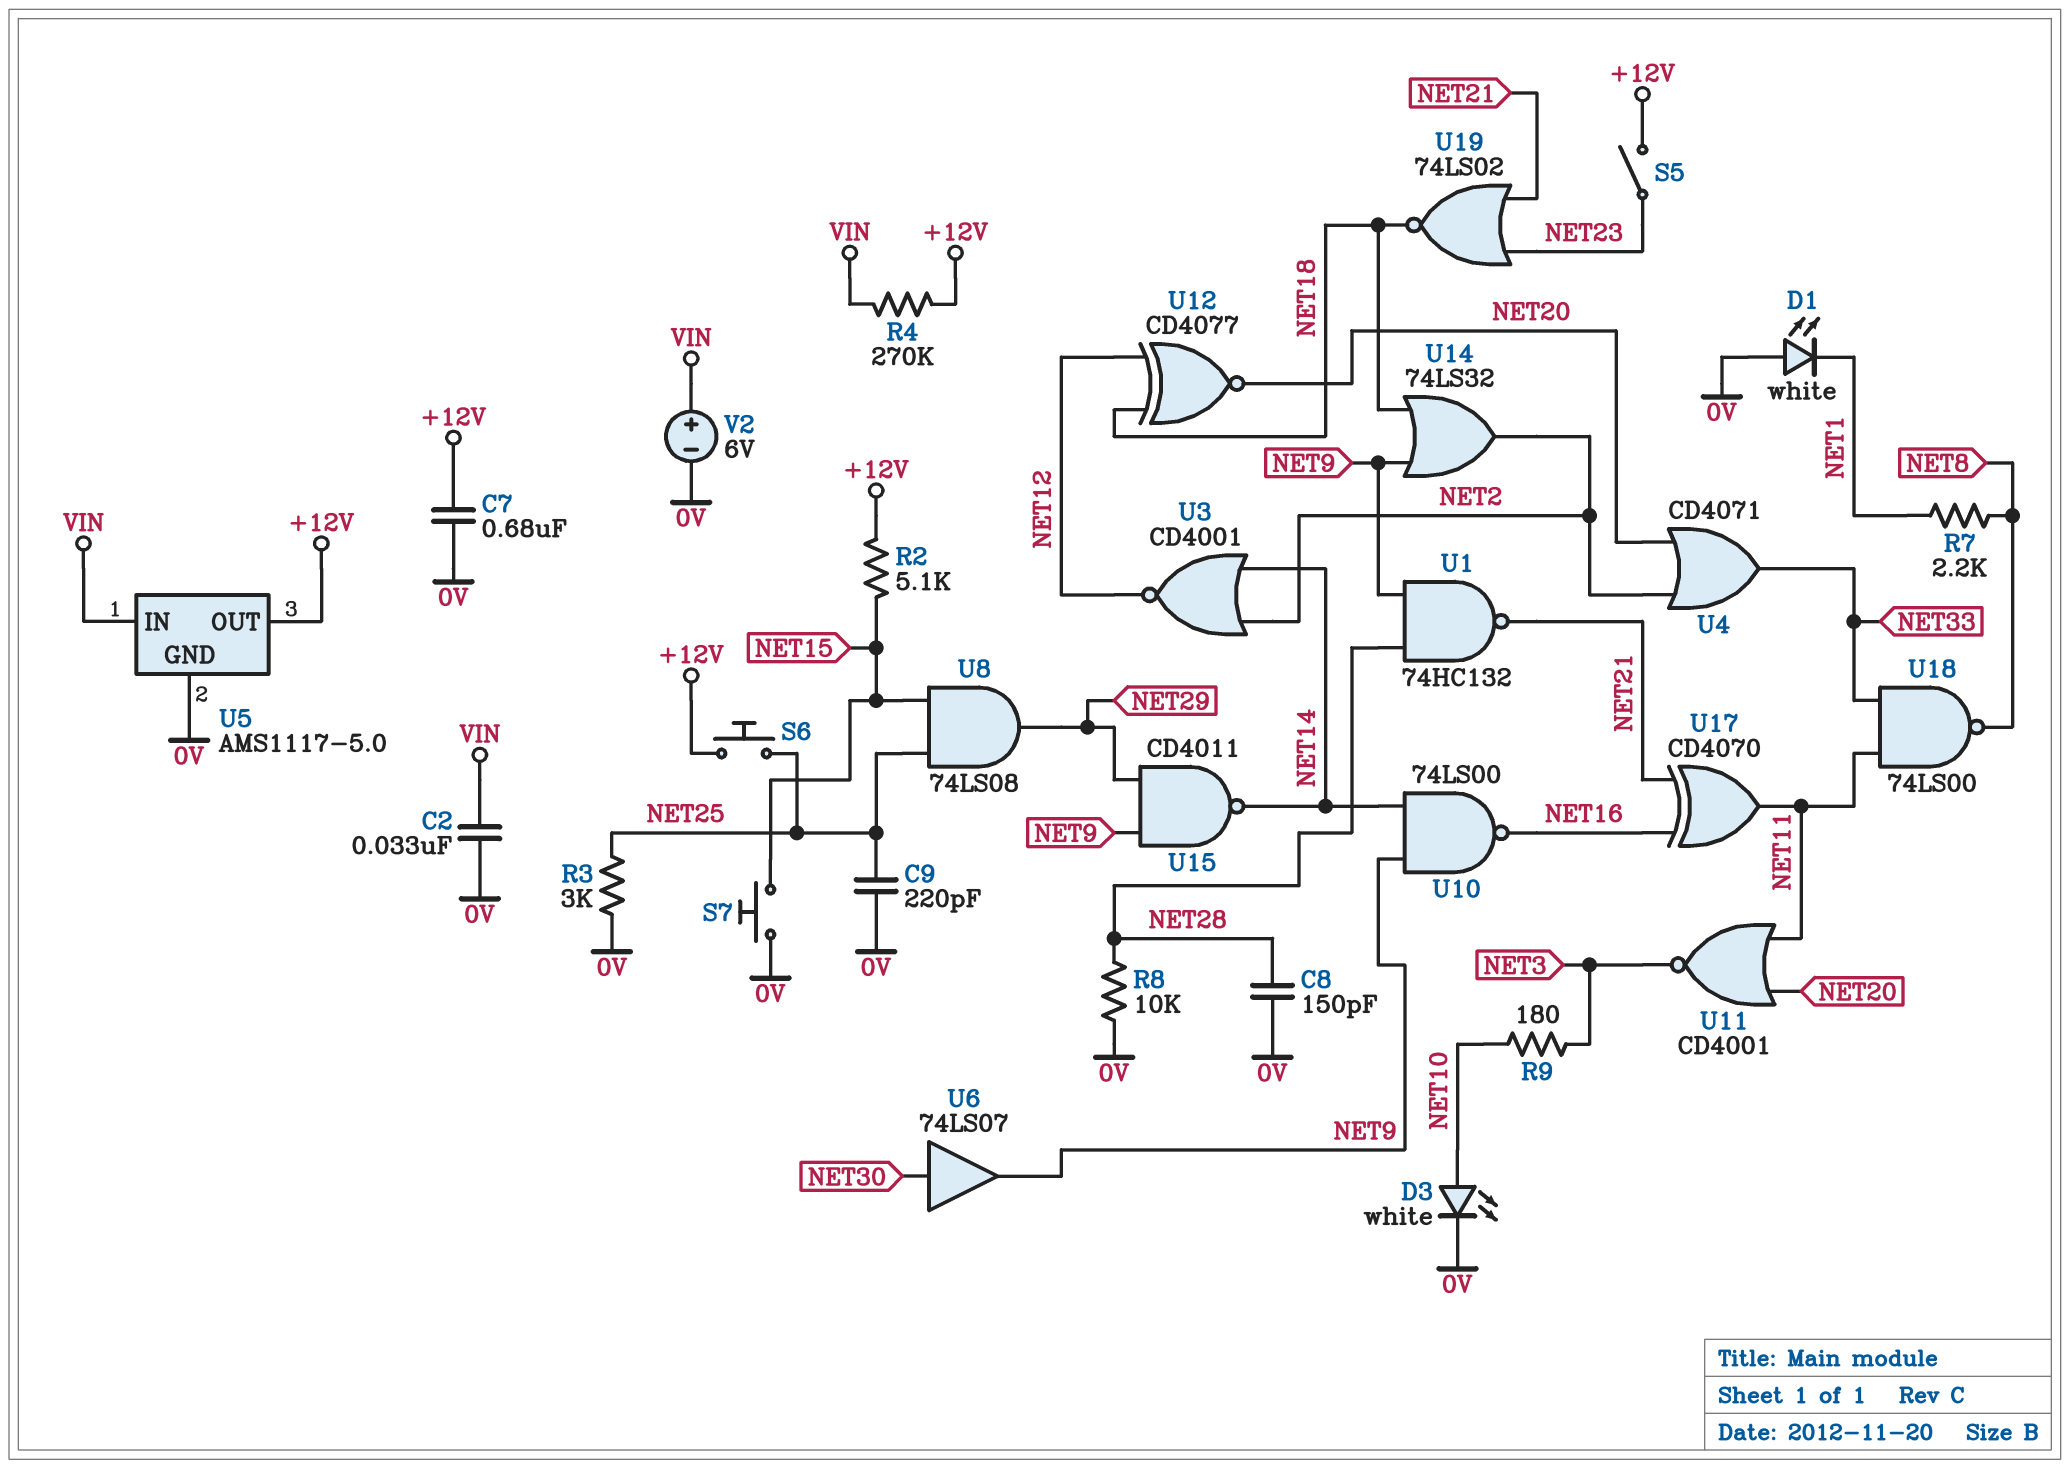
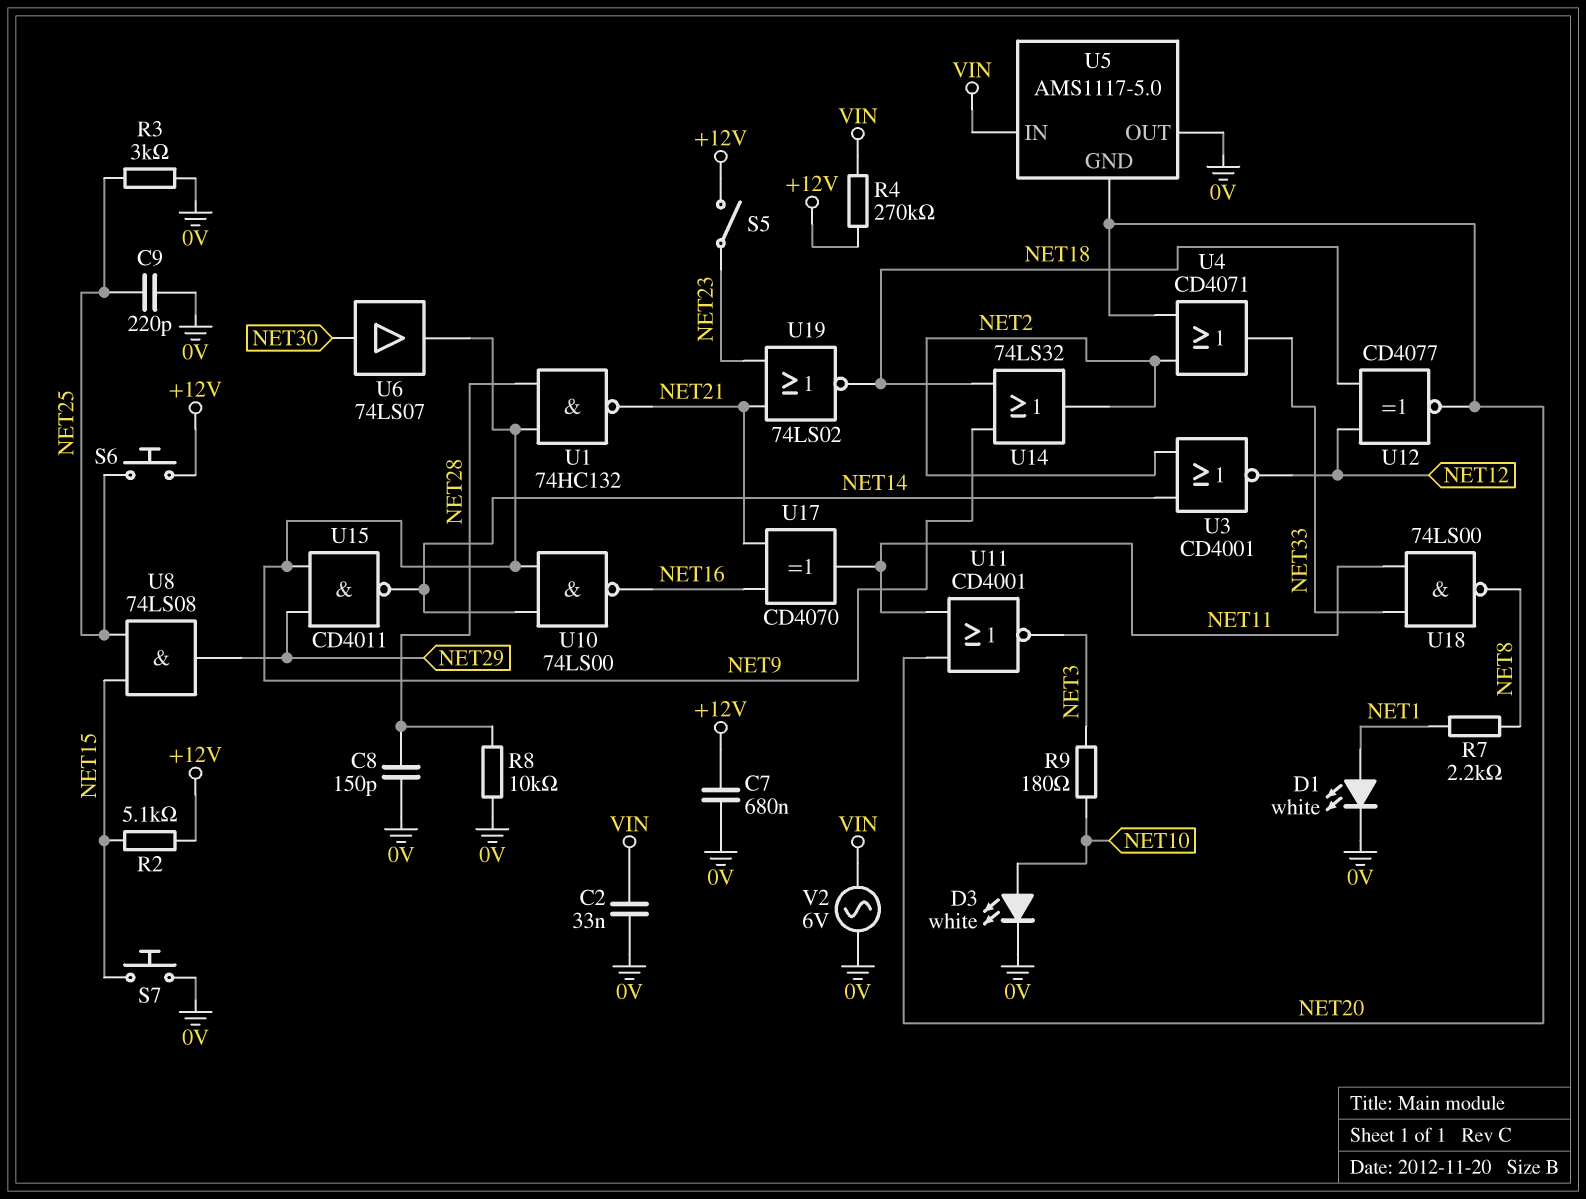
D1: LED white (A 0V, K NET1) -> LED white (A NET1, K 0V)
U5 pin GND: 0V -> NET20
U5 pin OUT: +12V -> 0V
V2: 6V (plus VIN, minus 0V) -> AC 6V (0V, VIN)

